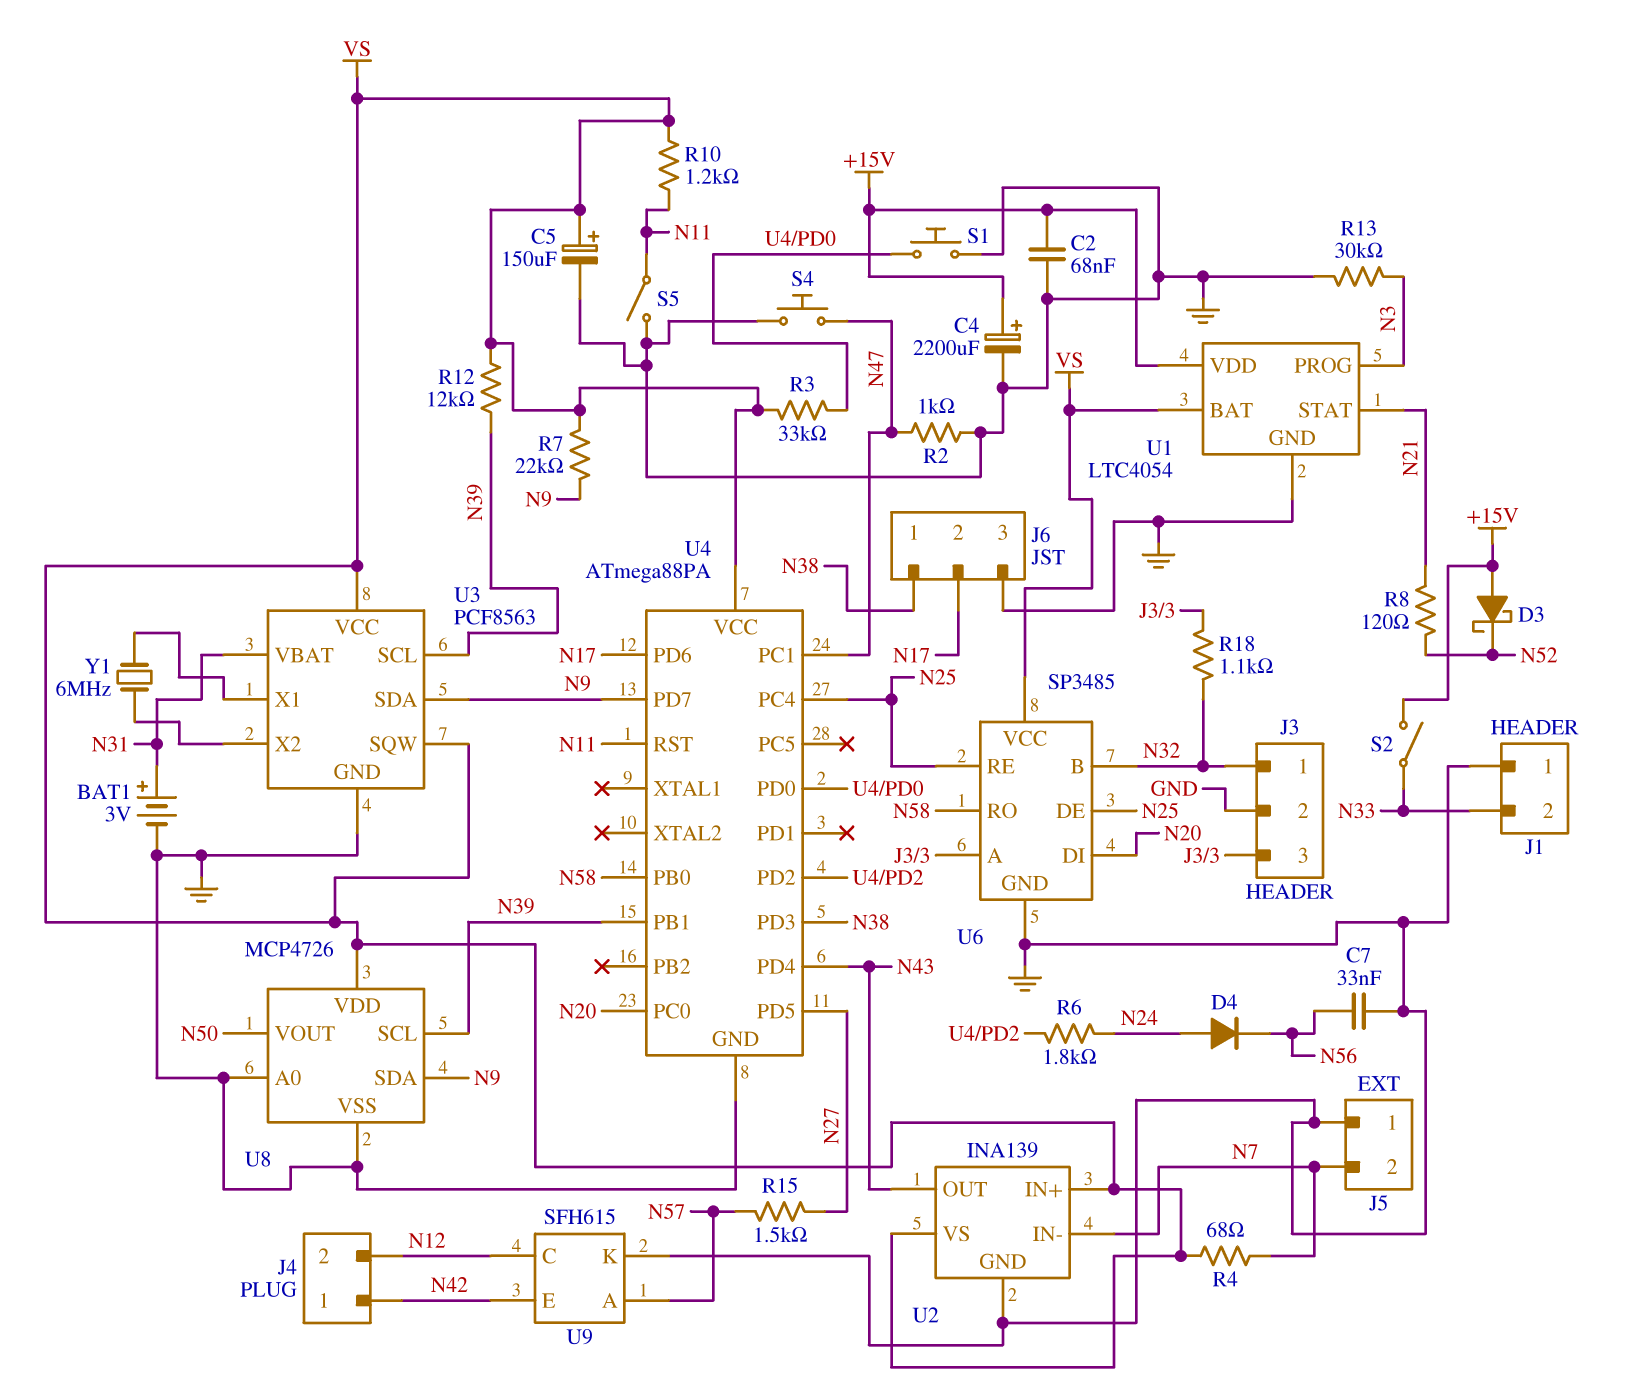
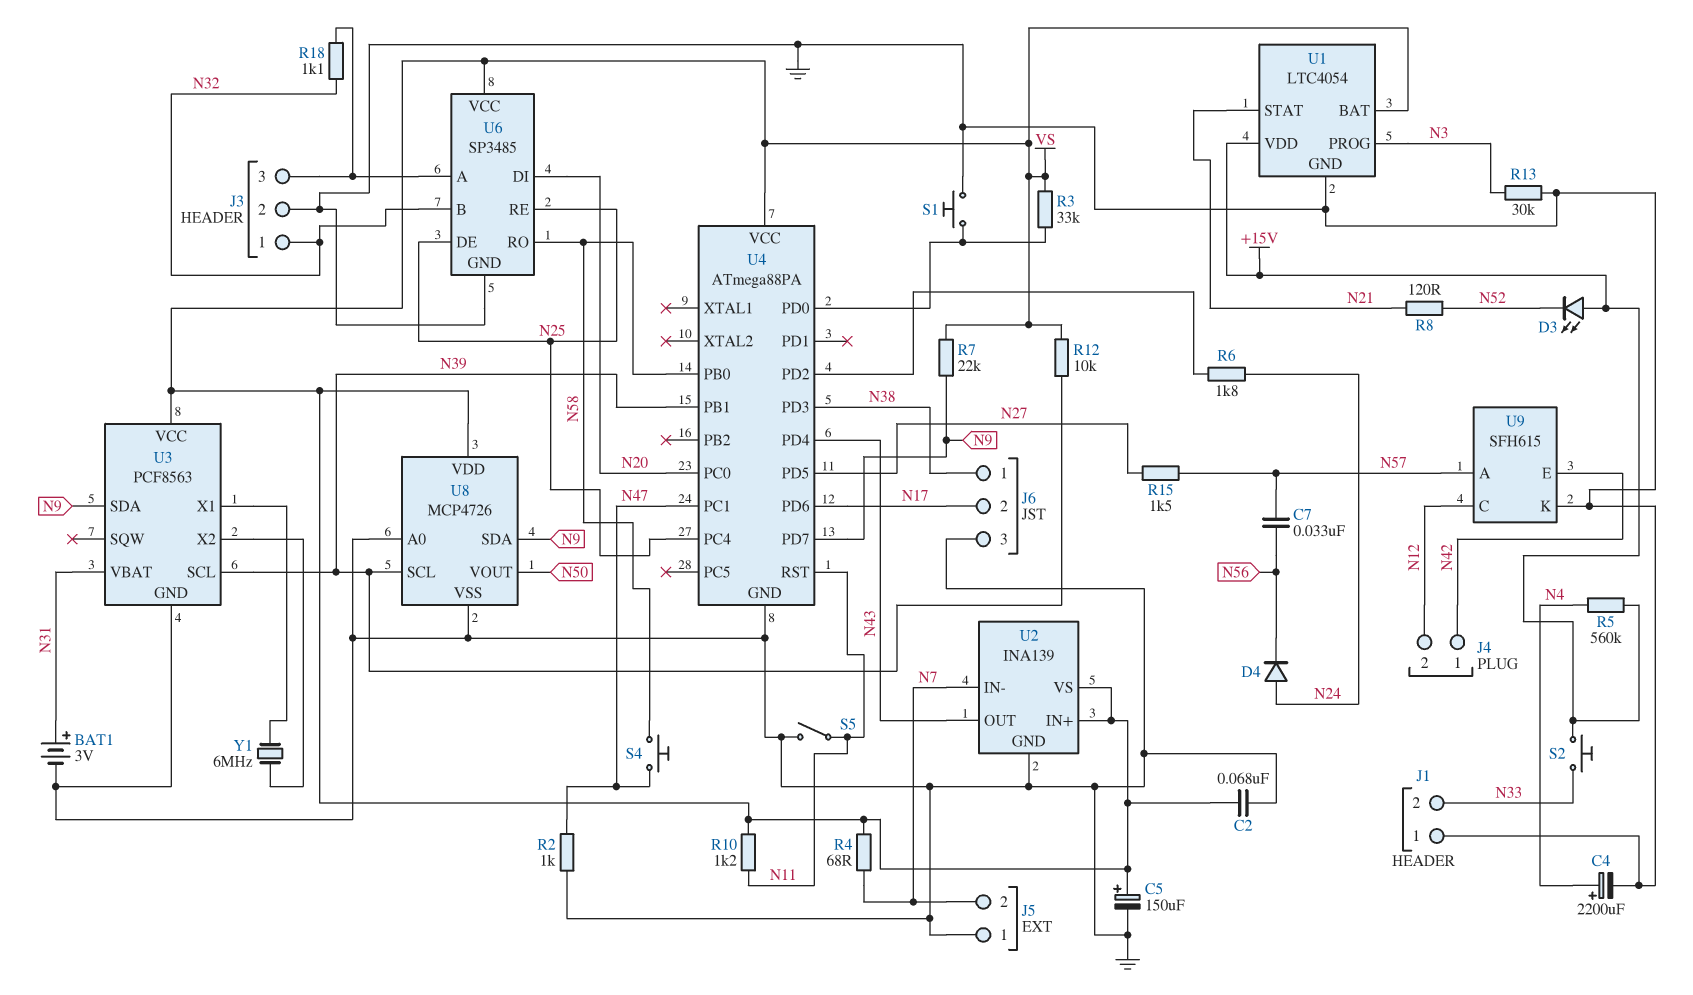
C2: 68nF (+15V, GND) -> 68nF (GND, VS)
C4: 2200uF (plus +15V, minus GND) -> 2200uF (plus N4, minus GND)
C7: 33nF (GND, N56) -> 33nF (N56, N57)
D3: schottky (A +15V, K N52) -> LED (A +15V, K N52)
R5: none -> 560k (+15V, N4)
R12: 12k (N39, VS) -> 10k (N39, VS)
S2: switch (+15V, N33) -> button (+15V, N33)
S4: button (GND, N47) -> button (N47, N58)
U3 pin SQW: VS -> none

